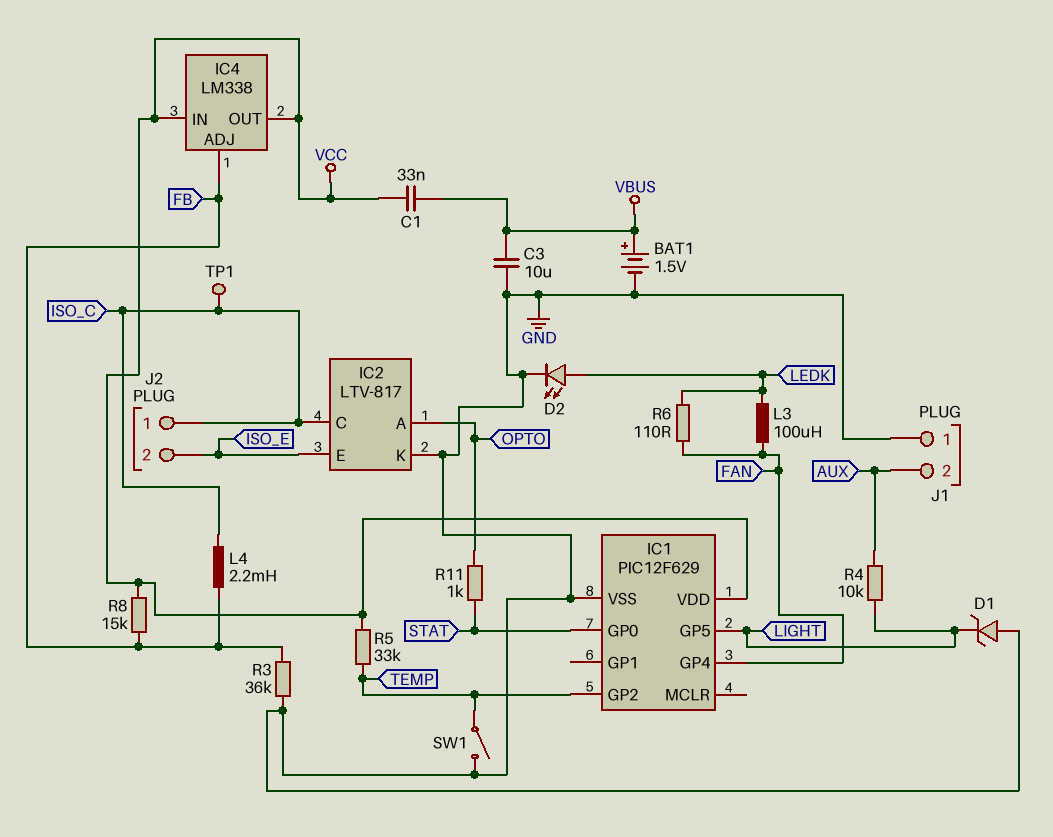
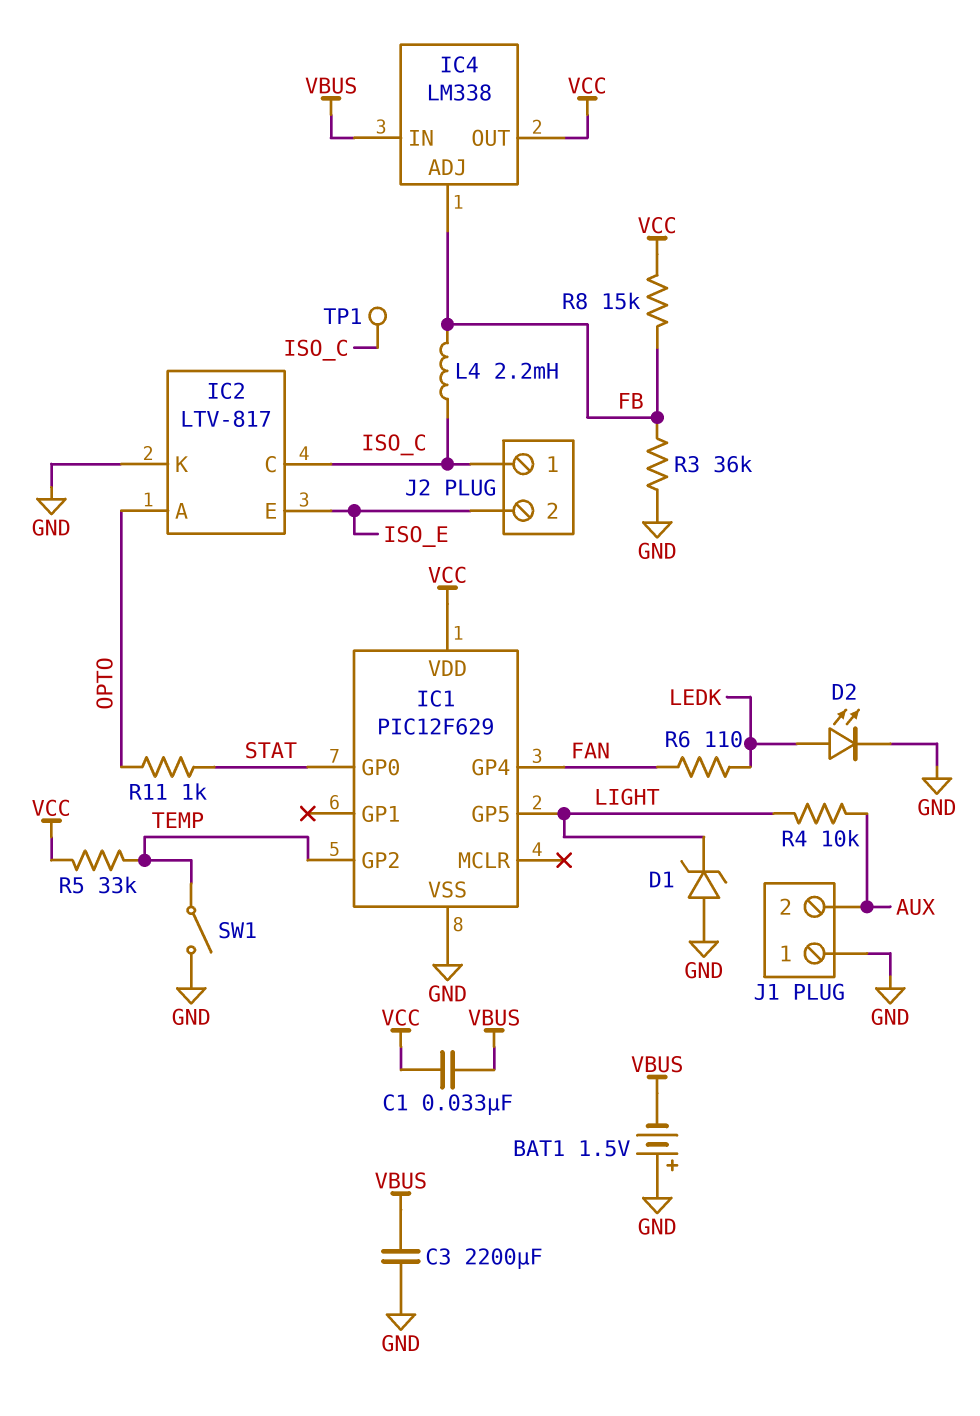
BAT1: 1.5V (plus VBUS, minus GND) -> 1.5V (plus GND, minus VBUS)
C3: 10uF (GND, VBUS) -> 2200uF (GND, VBUS)
IC4 pin IN: VCC -> VBUS
L3: 100uH (FAN, LEDK) -> none

